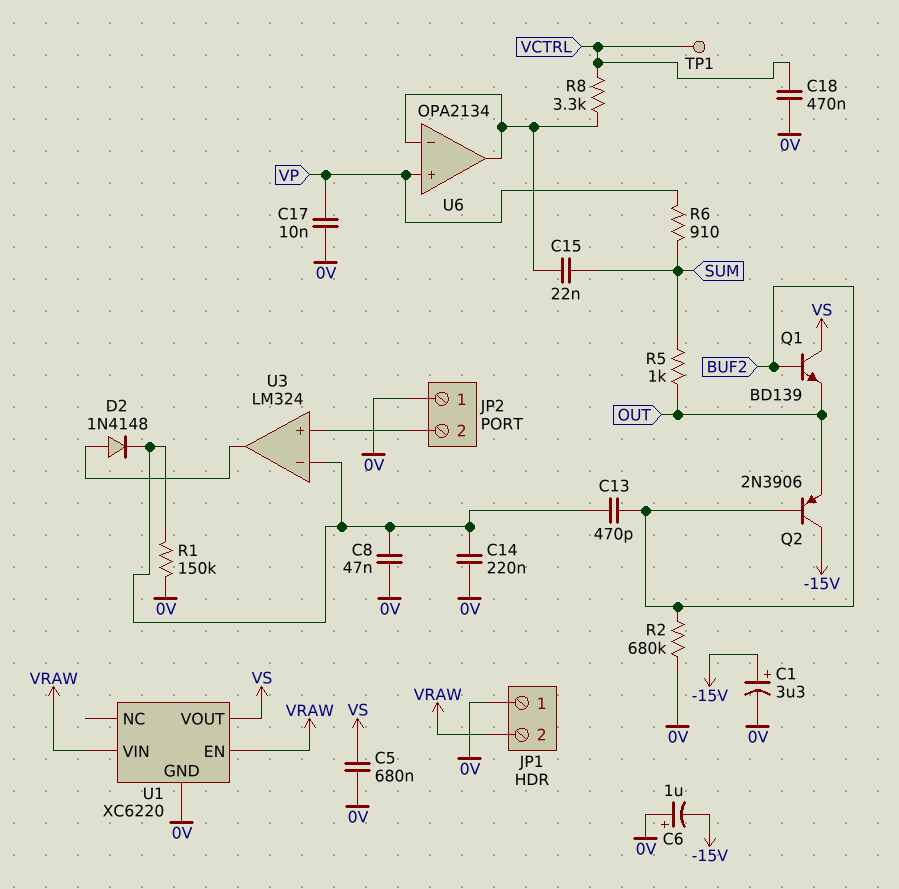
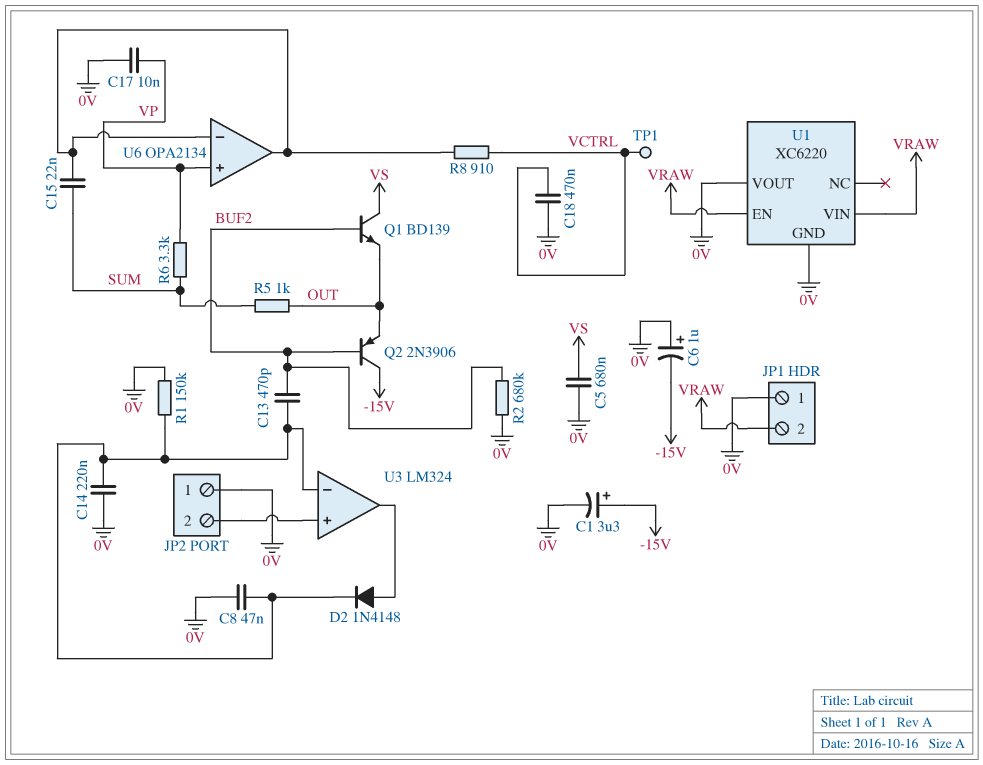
R6: 910 (SUM, VP) -> 3.3k (SUM, VP)
R8: 3.3k (U6/in-, VCTRL) -> 910 (U6/in-, VCTRL)
U1 pin VOUT: VS -> 0V

